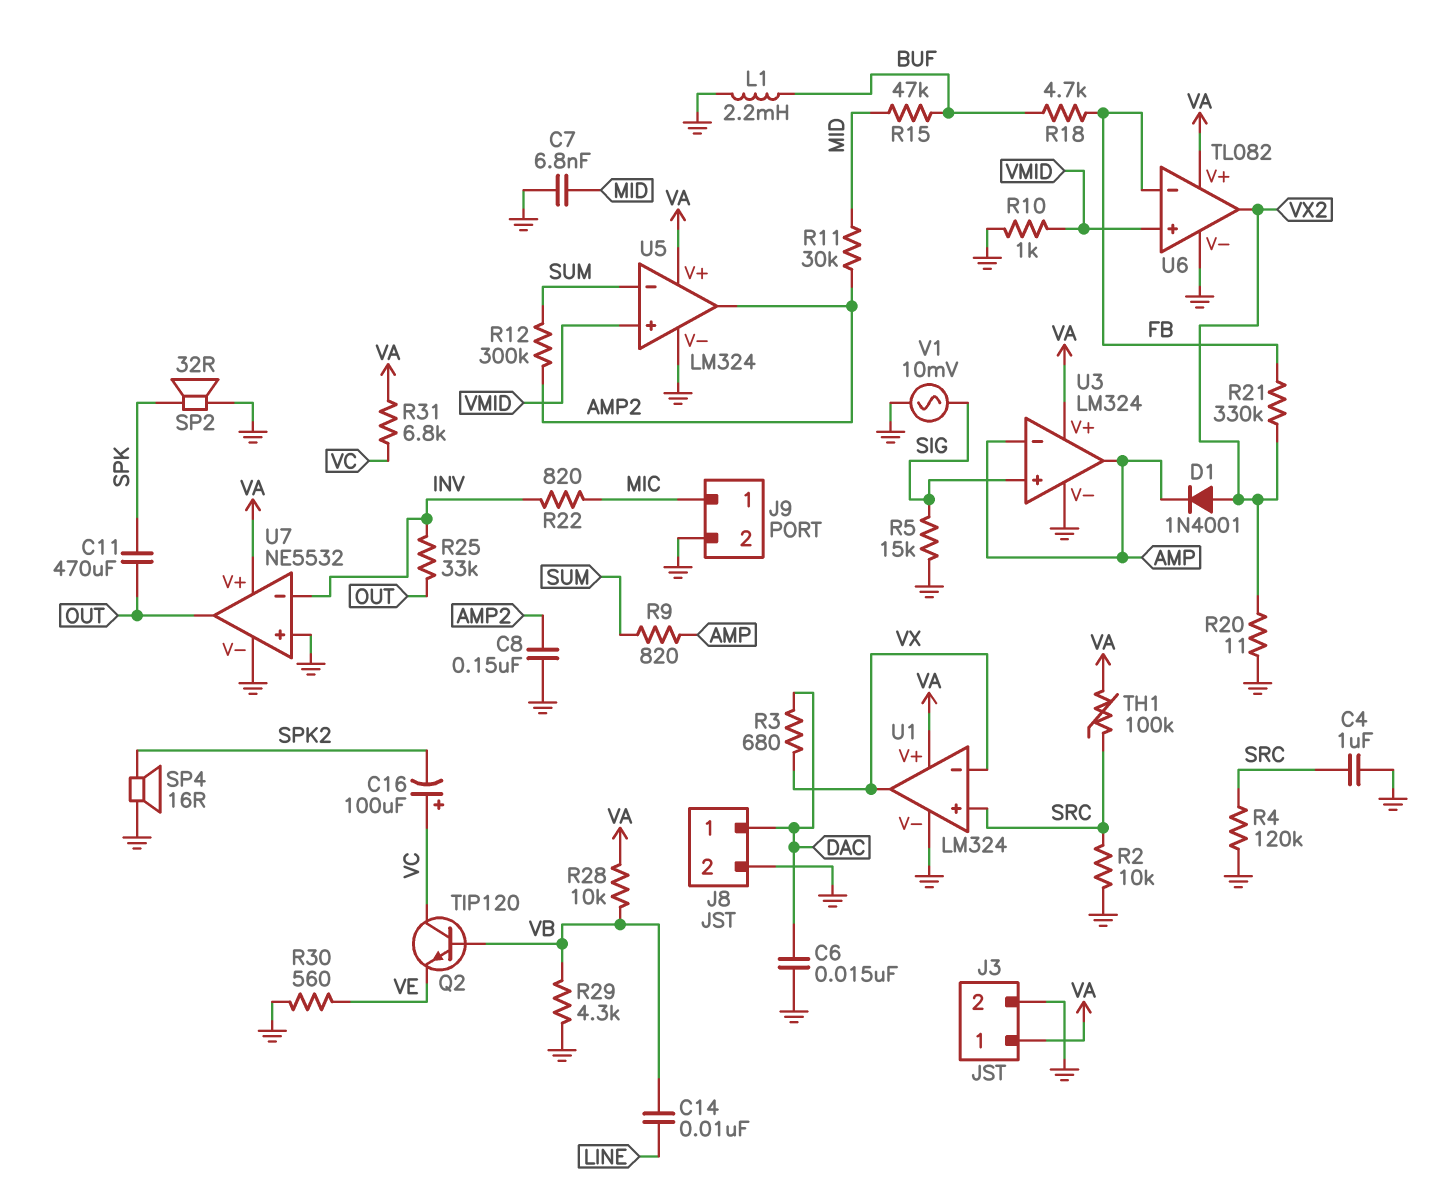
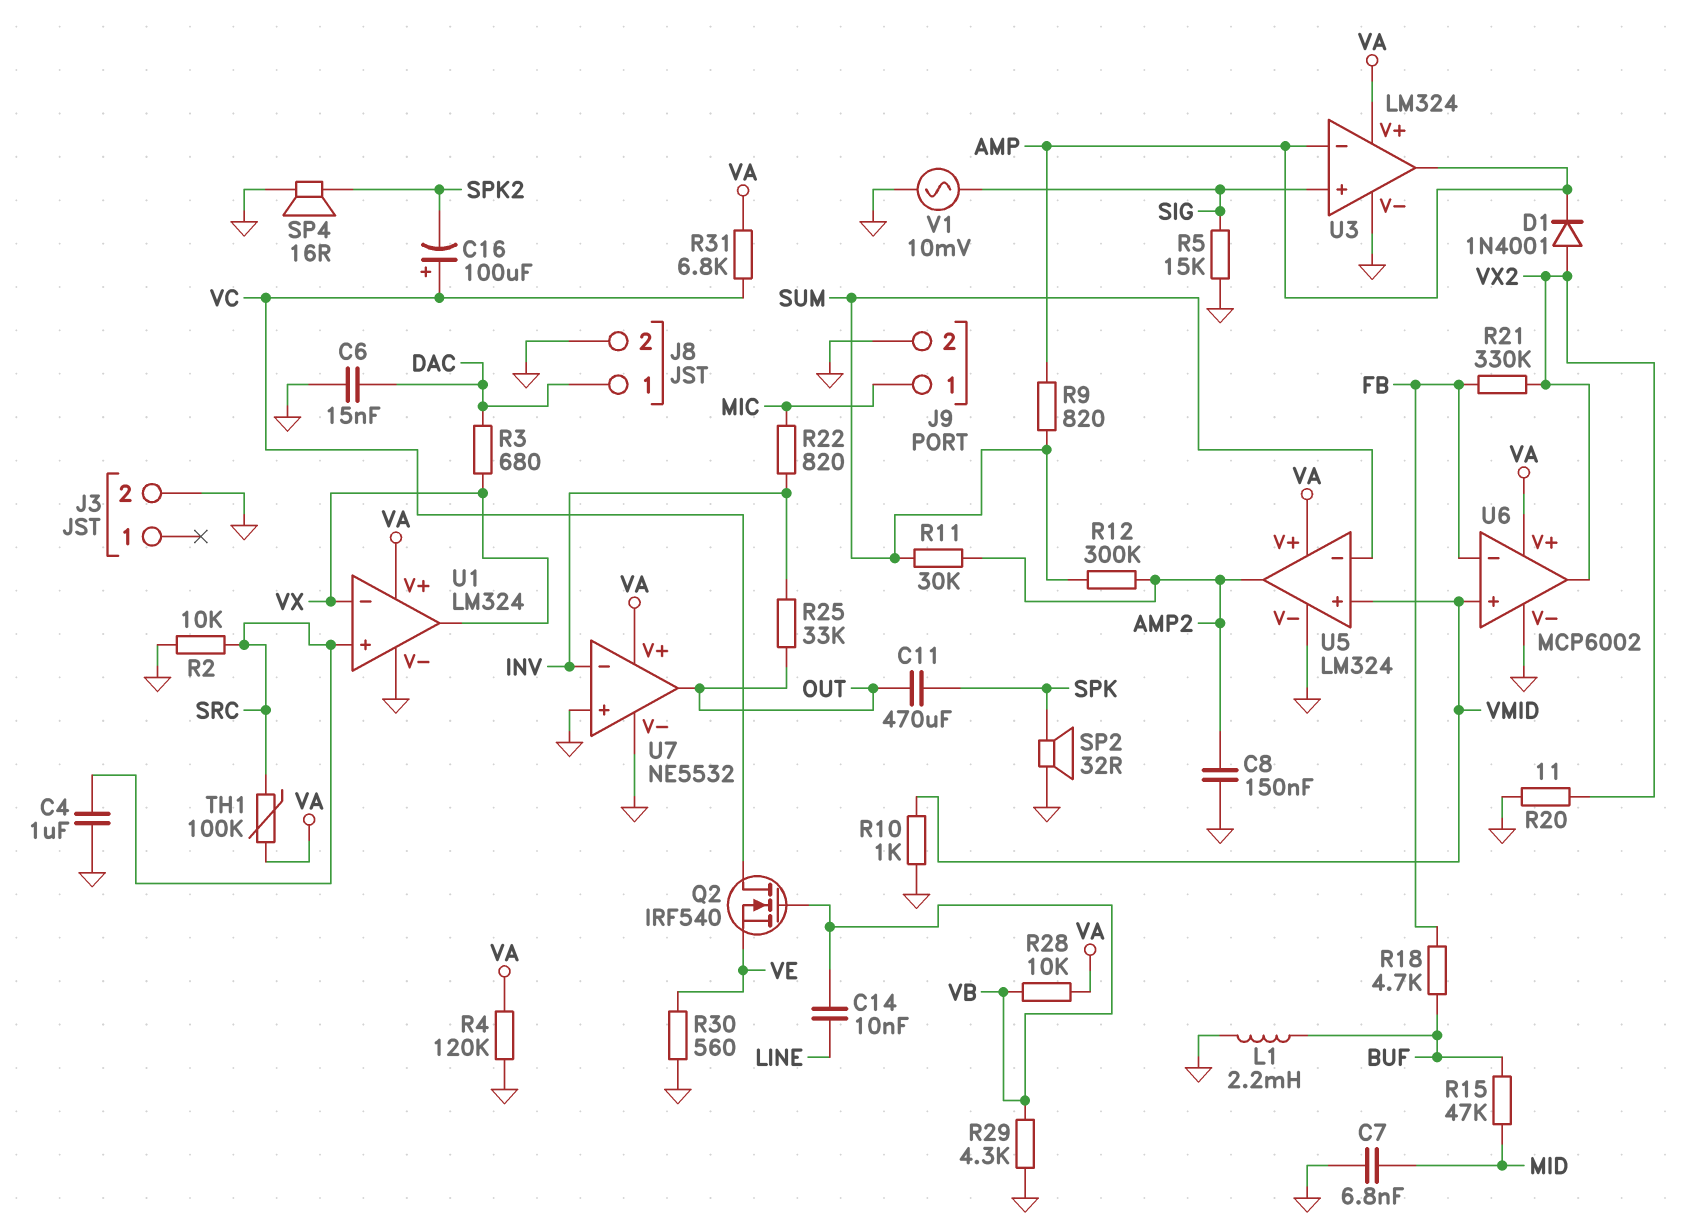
J3 pin 1: VA -> none
Q2: NPN TIP120 (B VB, C VC, E VE) -> NMOS IRF540 (G VB, D VC, S VE)
R4: 120k (GND, SRC) -> 120k (GND, VA)
R11: 30k (AMP2, MID) -> 30k (AMP2, SUM)
U6: TL082 -> MCP6002

